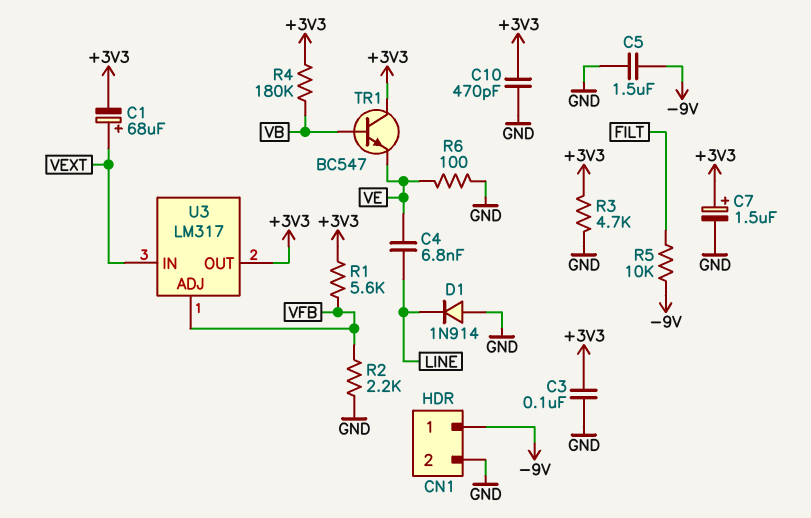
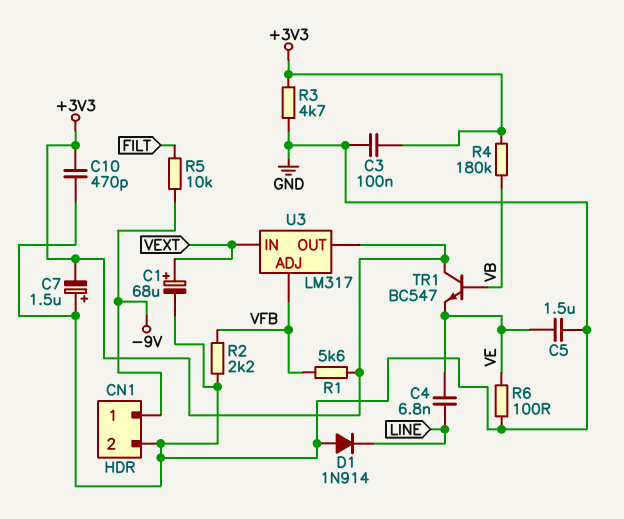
C1: 68uF (plus VEXT, minus +3V3) -> 68uF (plus VEXT, minus GND)
C5: 1.5uF (-9V, GND) -> 1.5uF (GND, VE)
C7: 1.5uF (plus +3V3, minus GND) -> 1.5uF (plus GND, minus +3V3)

